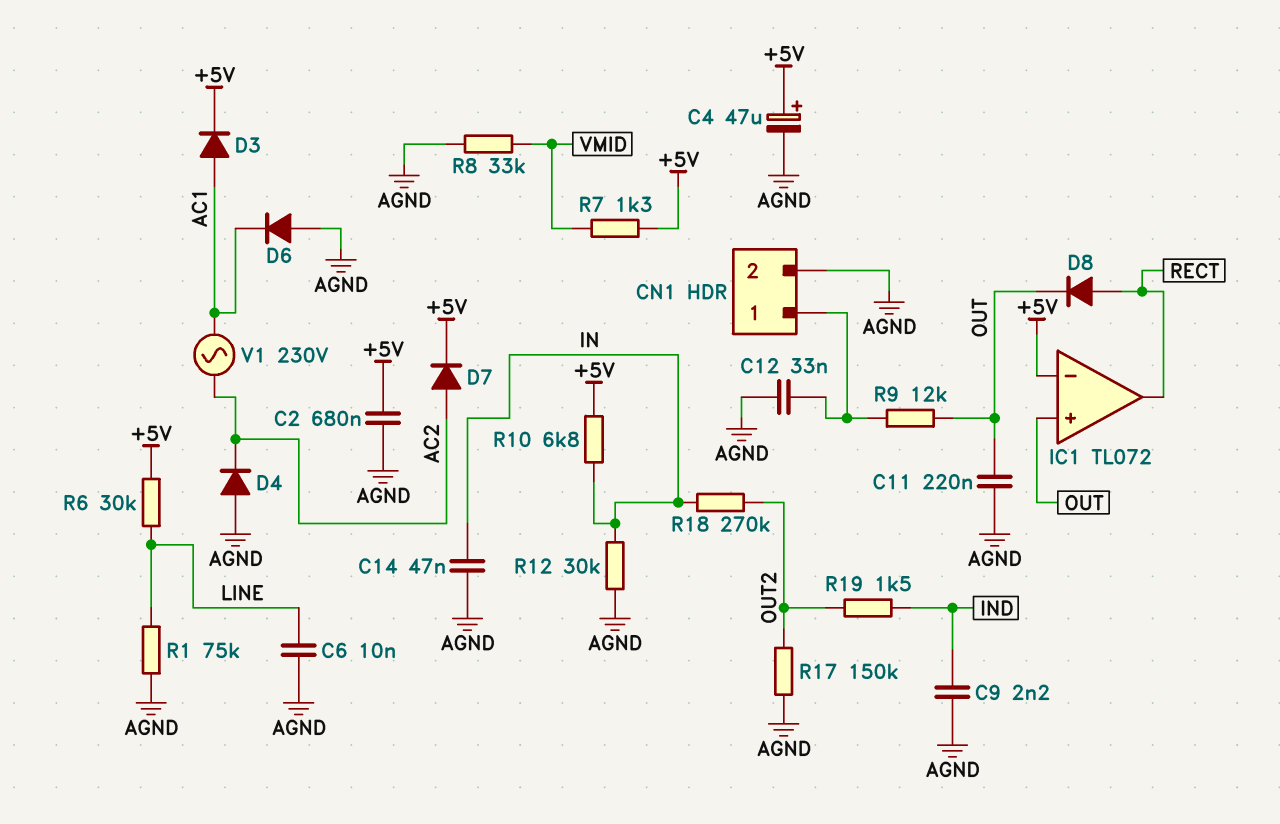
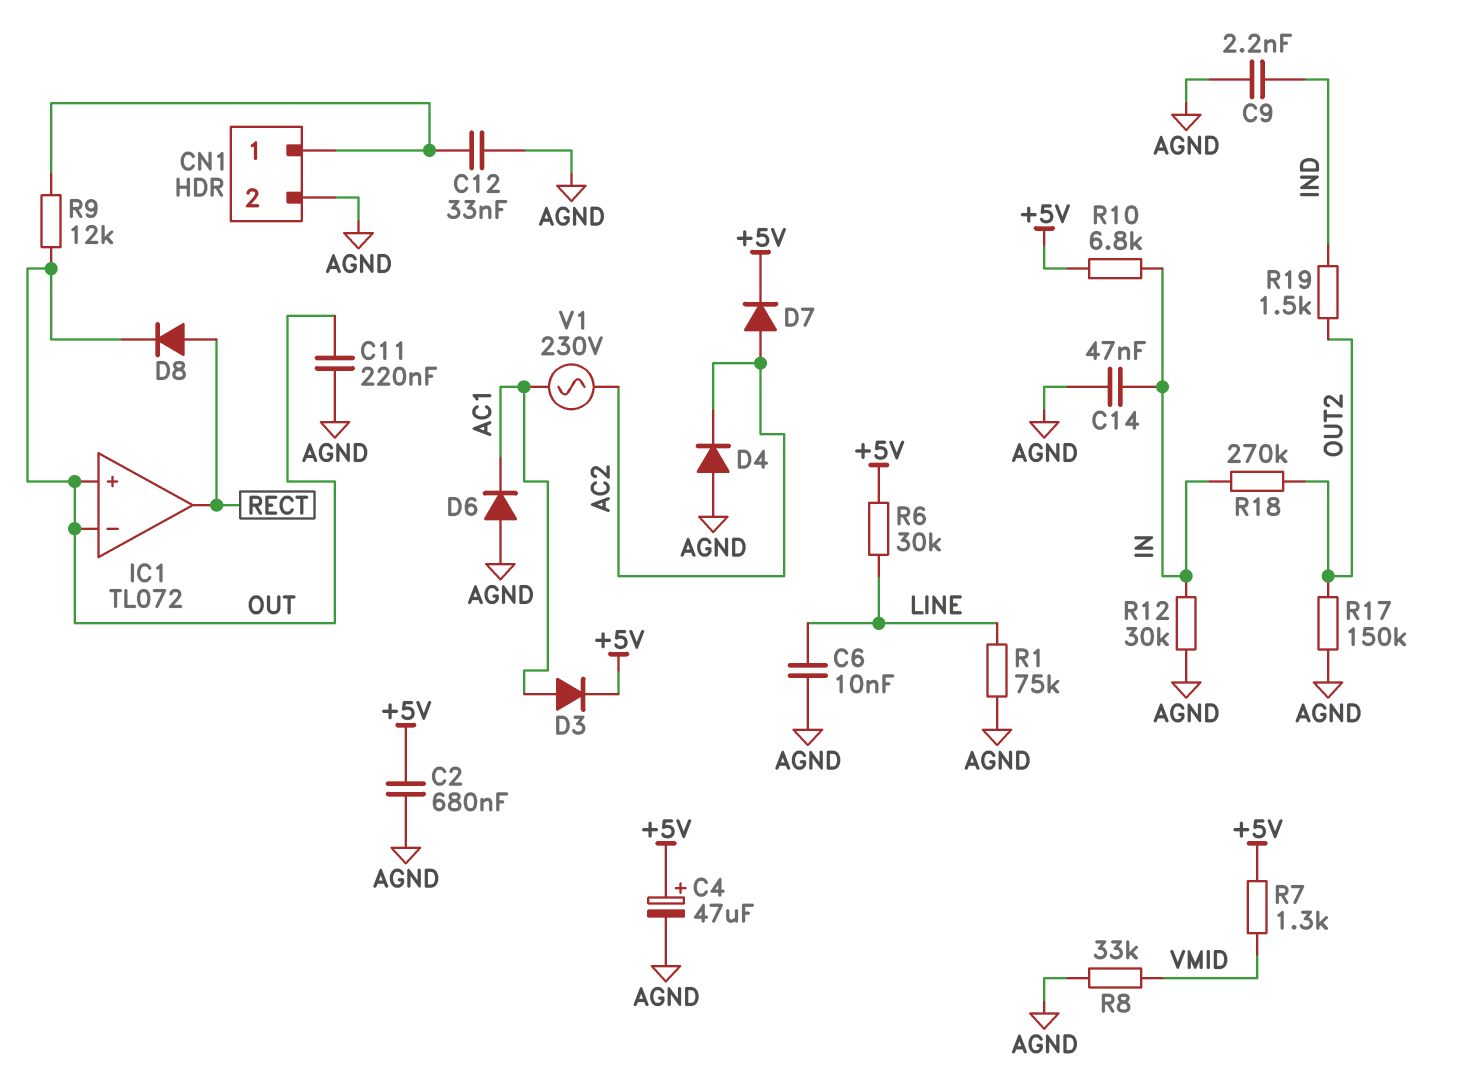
IC1 pin in-: +5V -> OUT

